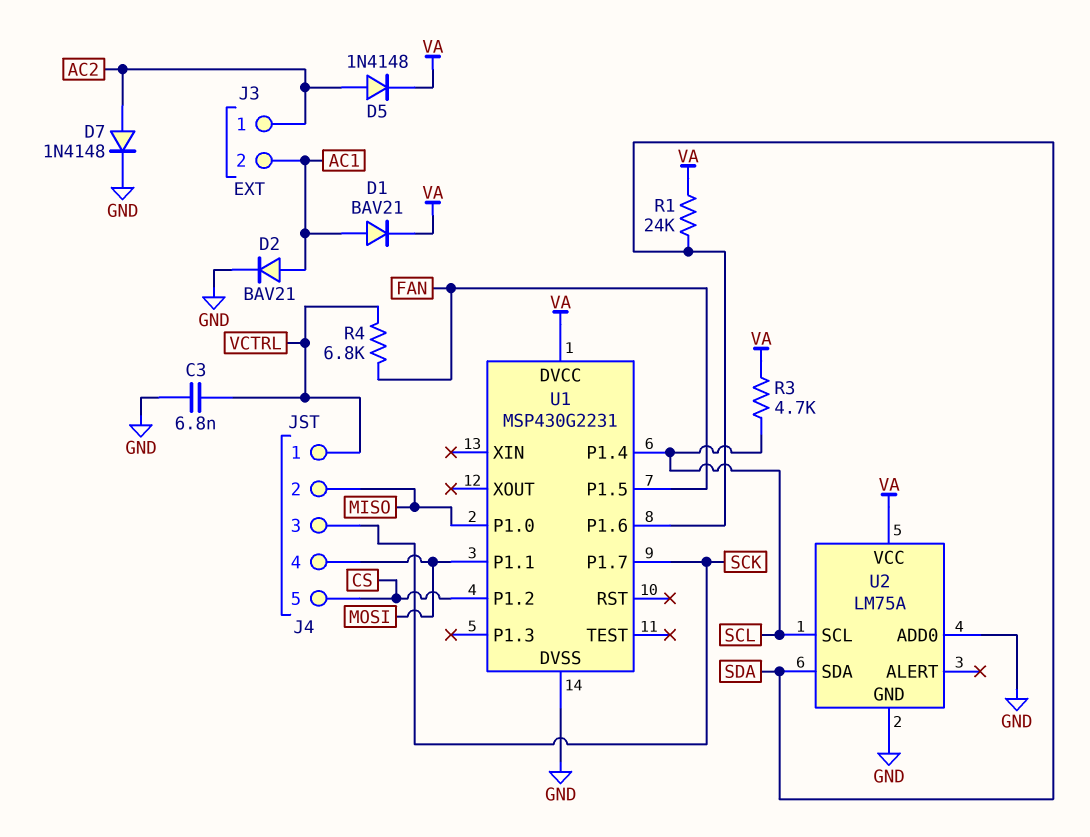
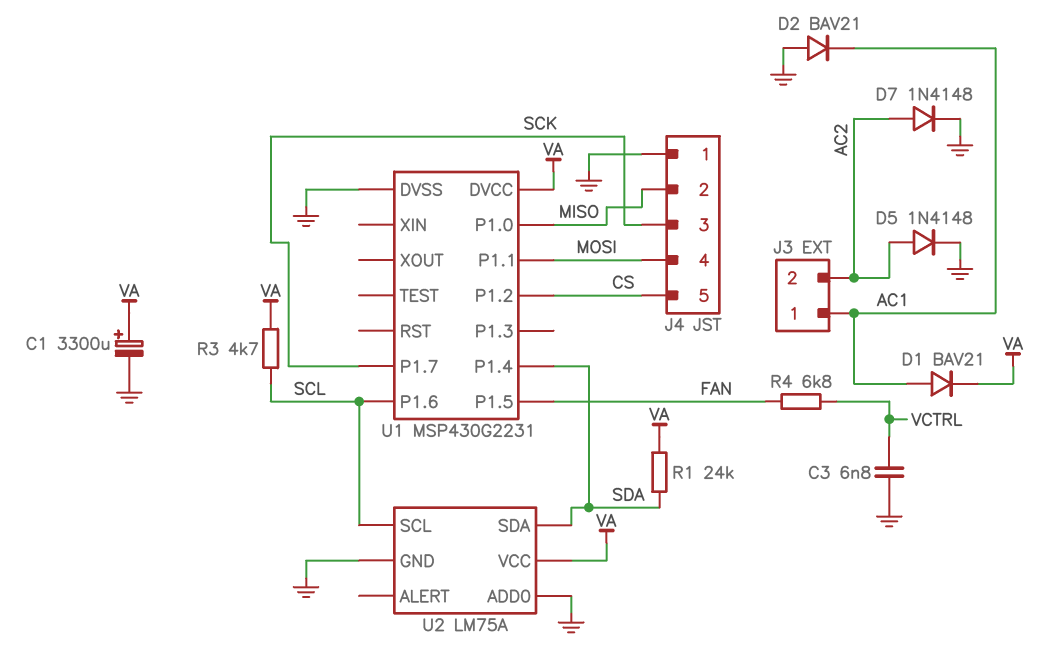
C1: none -> 3300uF (plus VA, minus GND)
D2: diode BAV21 (A AC1, K GND) -> diode BAV21 (A GND, K AC1)
D5: diode 1N4148 (A AC2, K VA) -> diode 1N4148 (A AC2, K GND)
J3 pin 1: AC2 -> AC1
J3 pin 2: AC1 -> AC2
J4 pin 1: VCTRL -> GND
U1 pin P1.4: SCL -> SDA
U1 pin P1.6: SDA -> SCL

